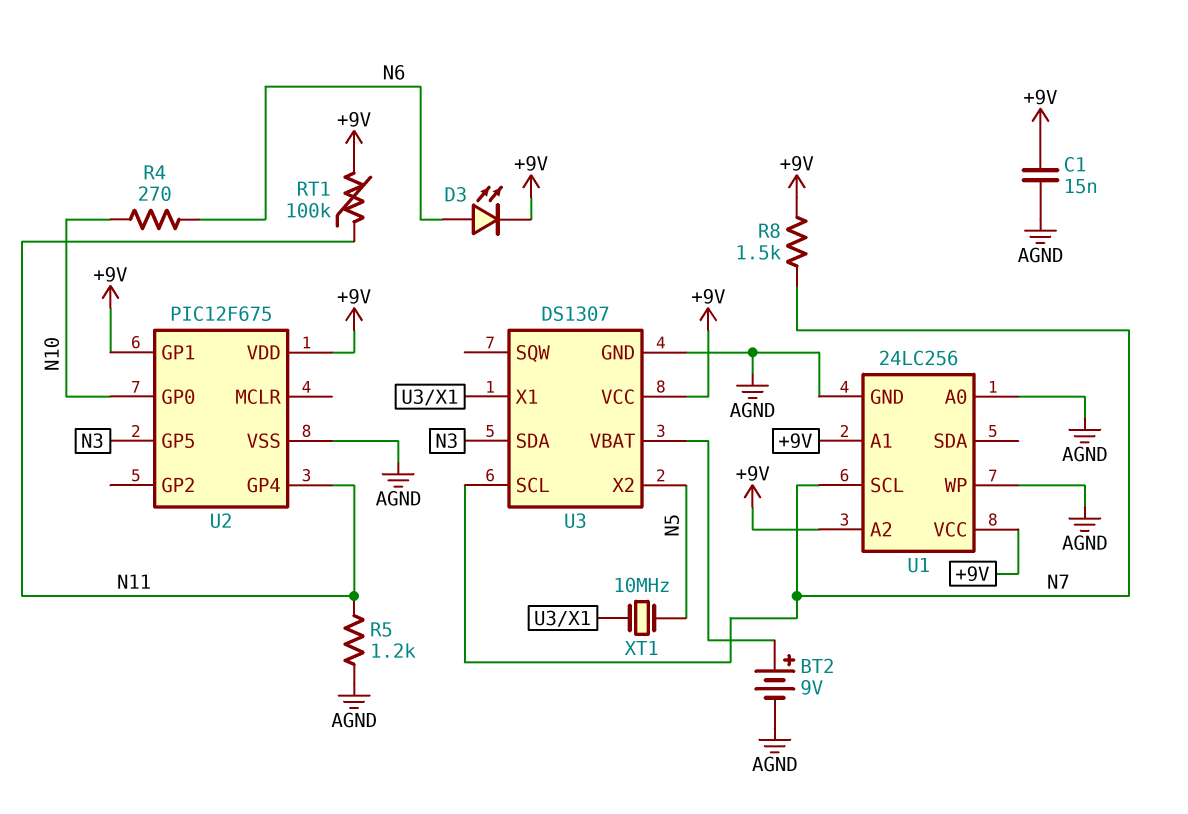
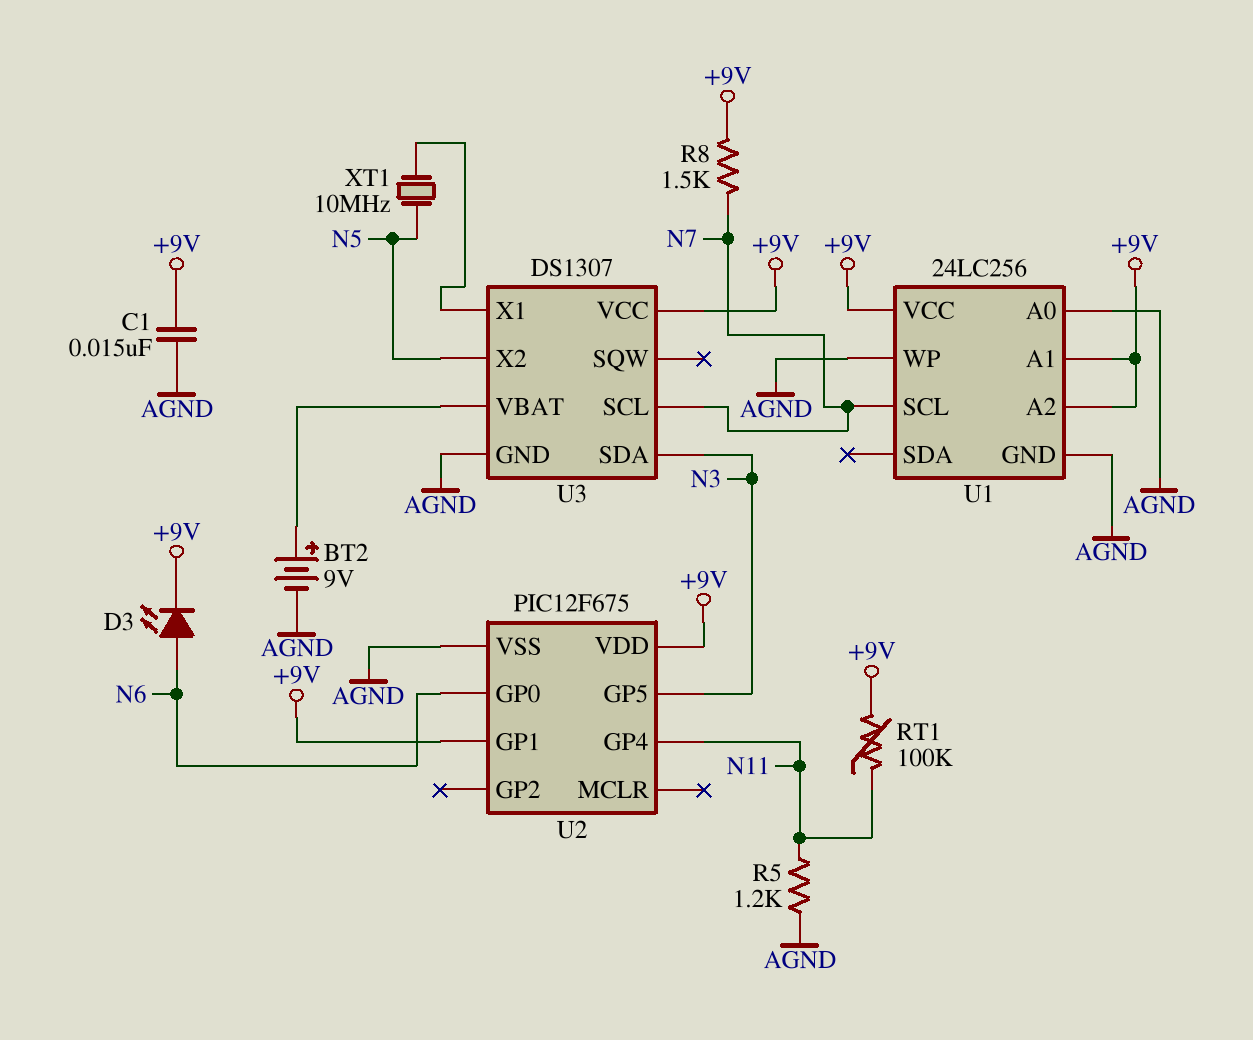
R4: 270 (N6, N10) -> none
U2 pin GP0: N10 -> N6

